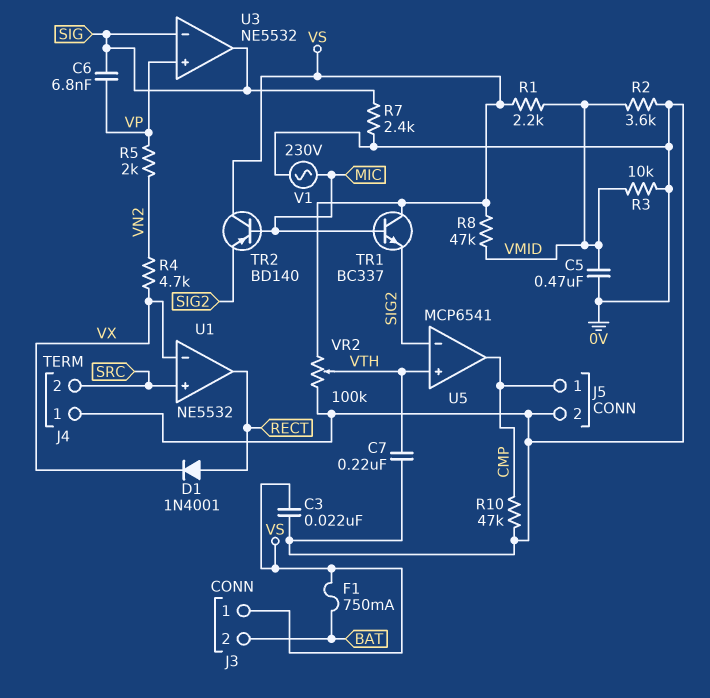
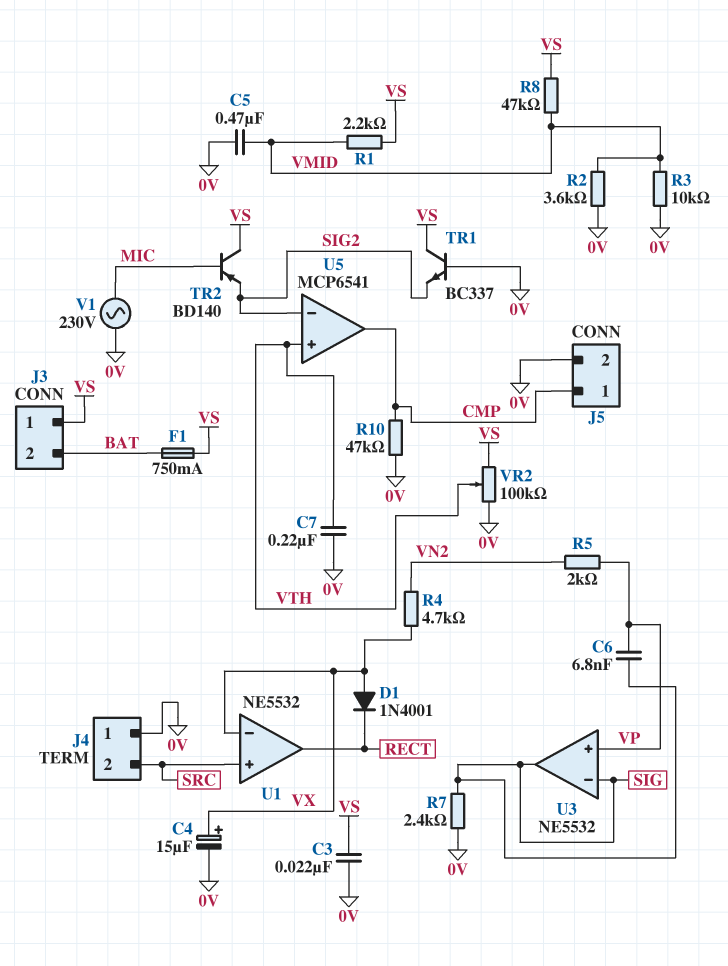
C4: none -> 15uF (plus VX, minus 0V)
D1: diode 1N4001 (A RECT, K VX) -> diode 1N4001 (A VX, K RECT)
TR1: NPN BC337 (B MIC, C VS, E SIG2) -> NPN BC337 (B 0V, C VS, E SIG2)

